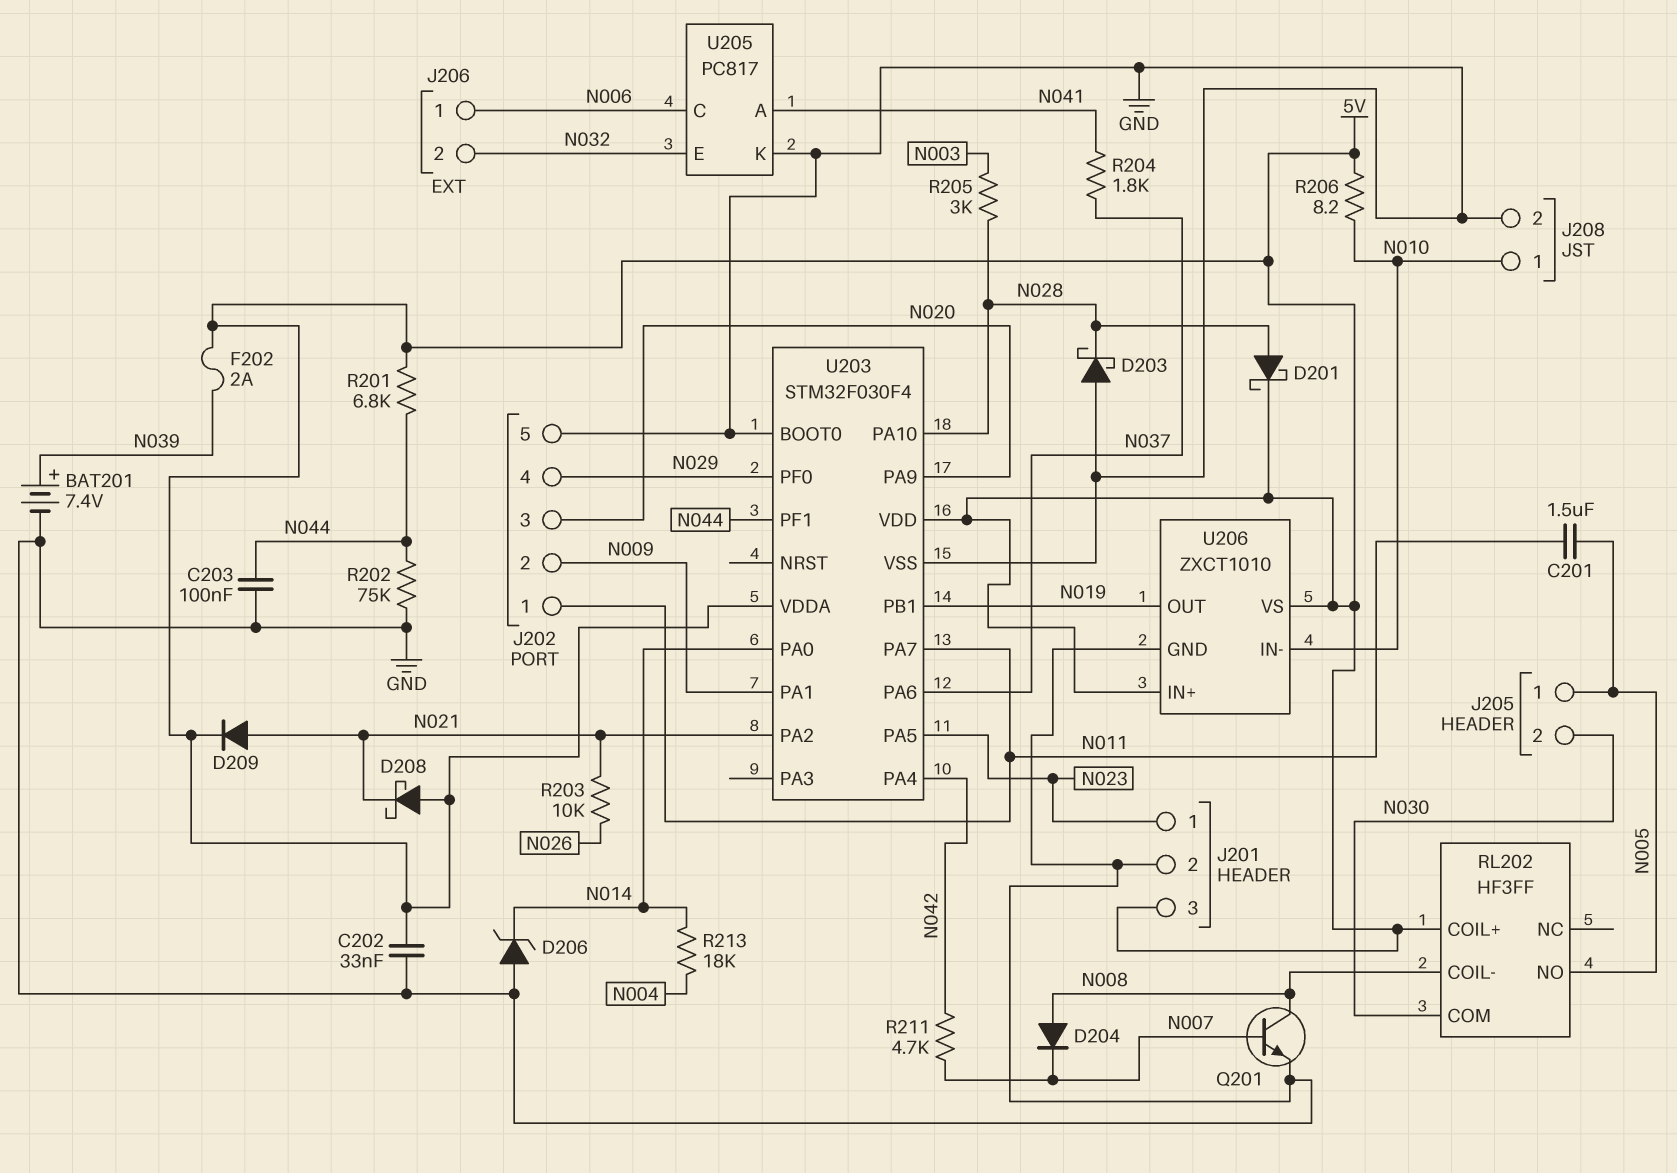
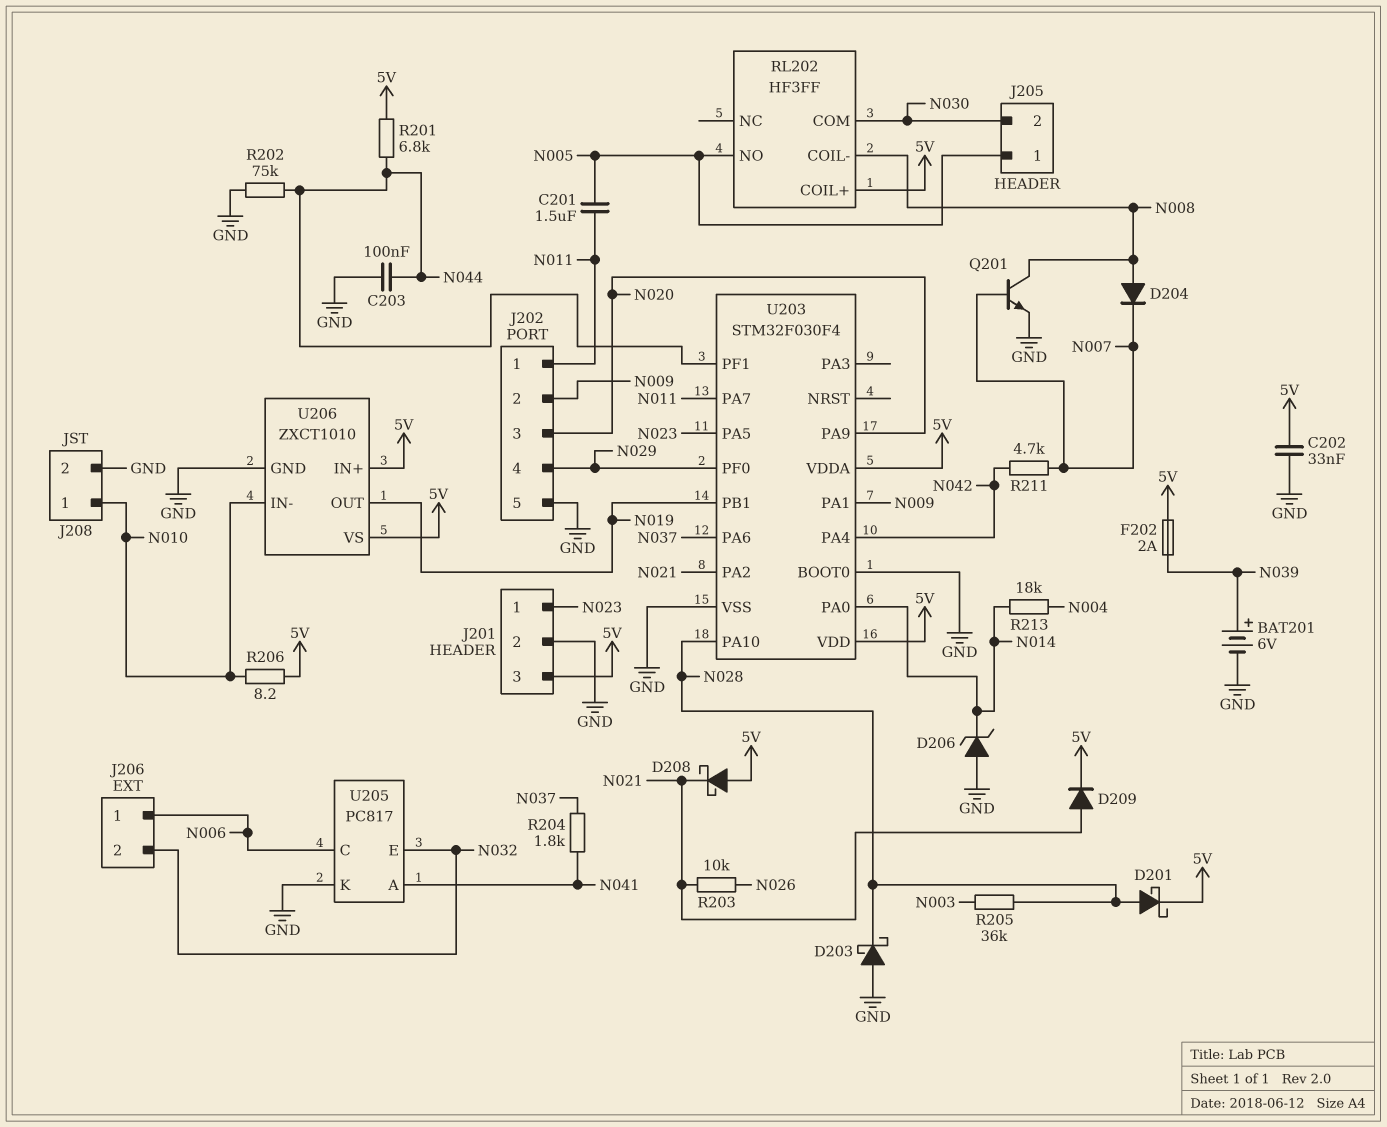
BAT201: 7.4V (plus N039, minus GND) -> 6V (plus N039, minus GND)
R205: 3k (N003, N028) -> 36k (N003, N028)

